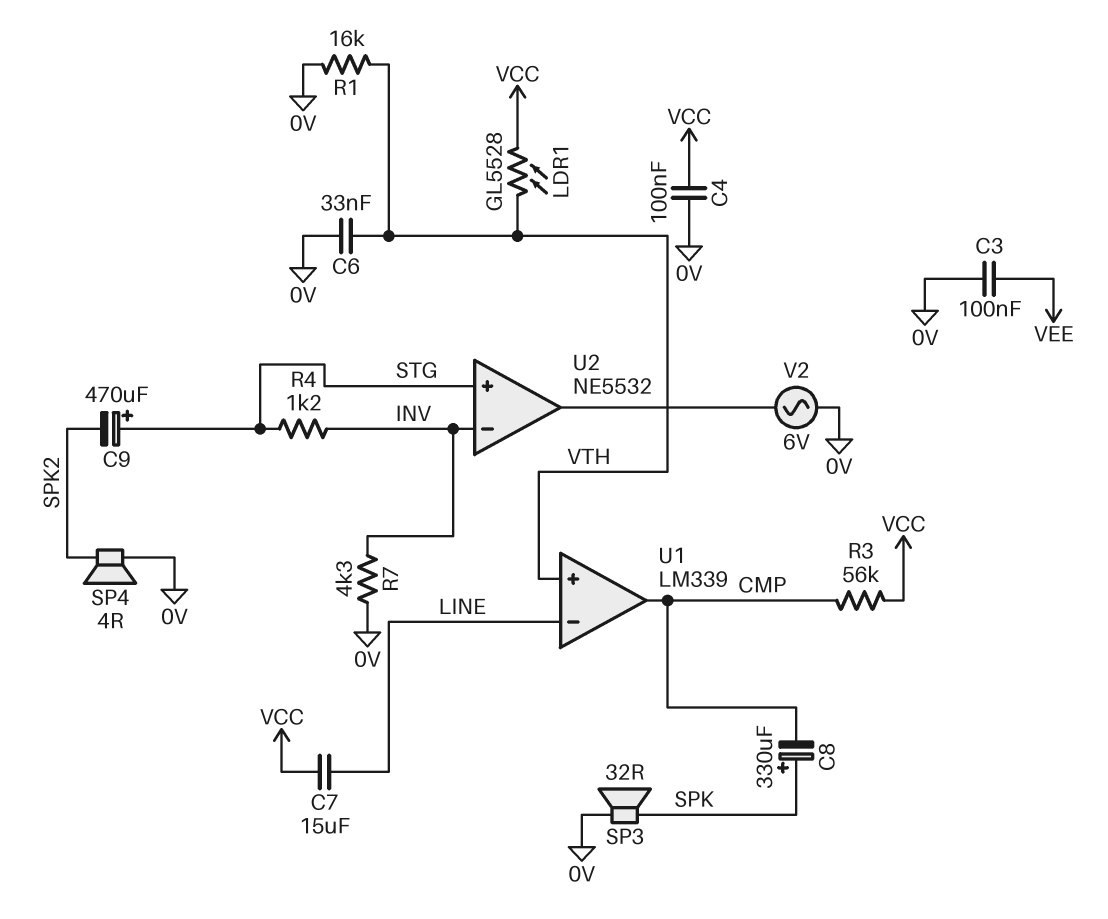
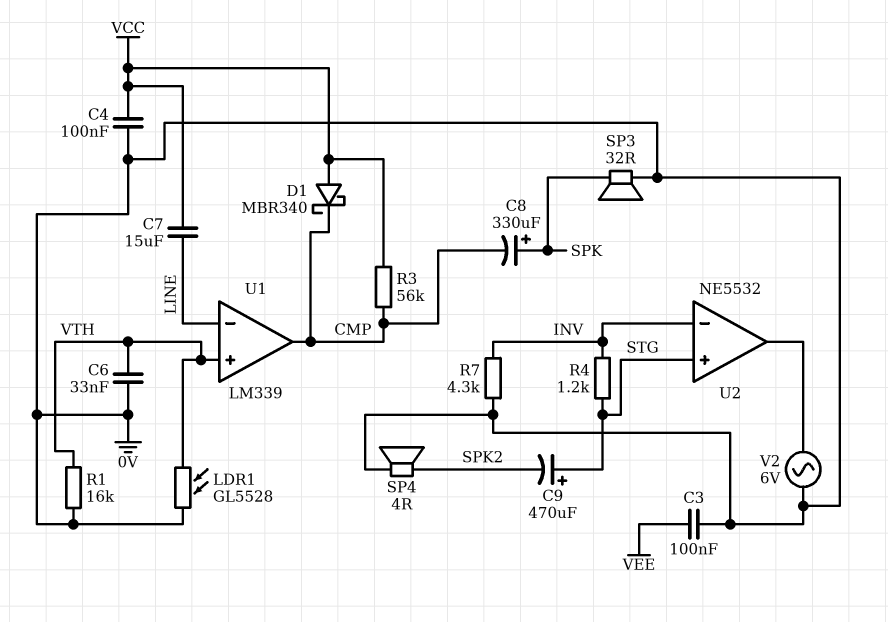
D1: none -> schottky MBR340 (A VCC, K CMP)
LDR1: GL5528 (VCC, VTH) -> GL5528 (0V, VTH)

